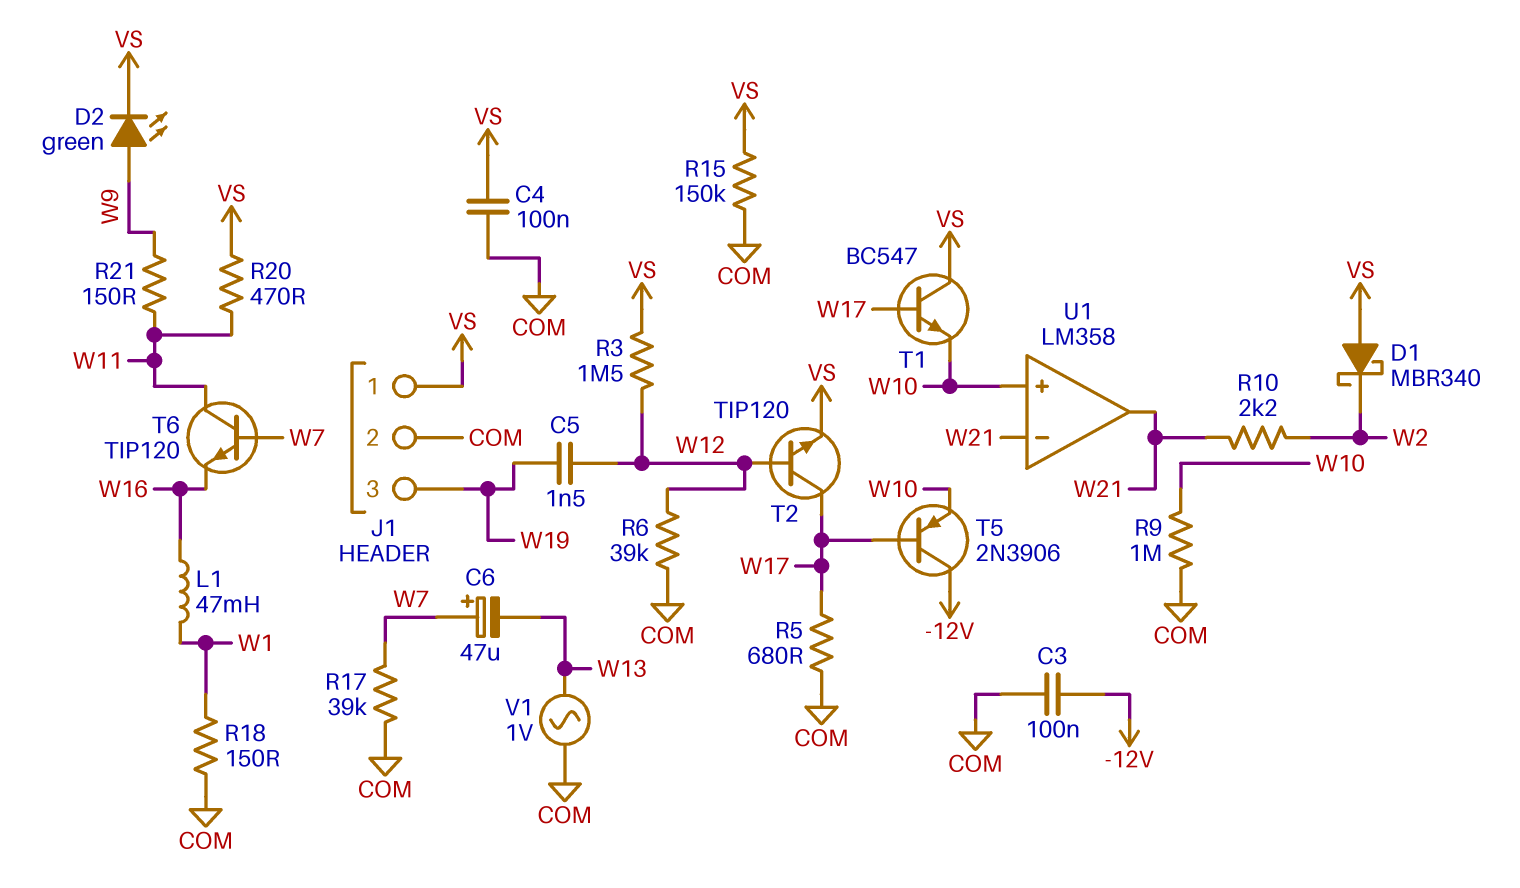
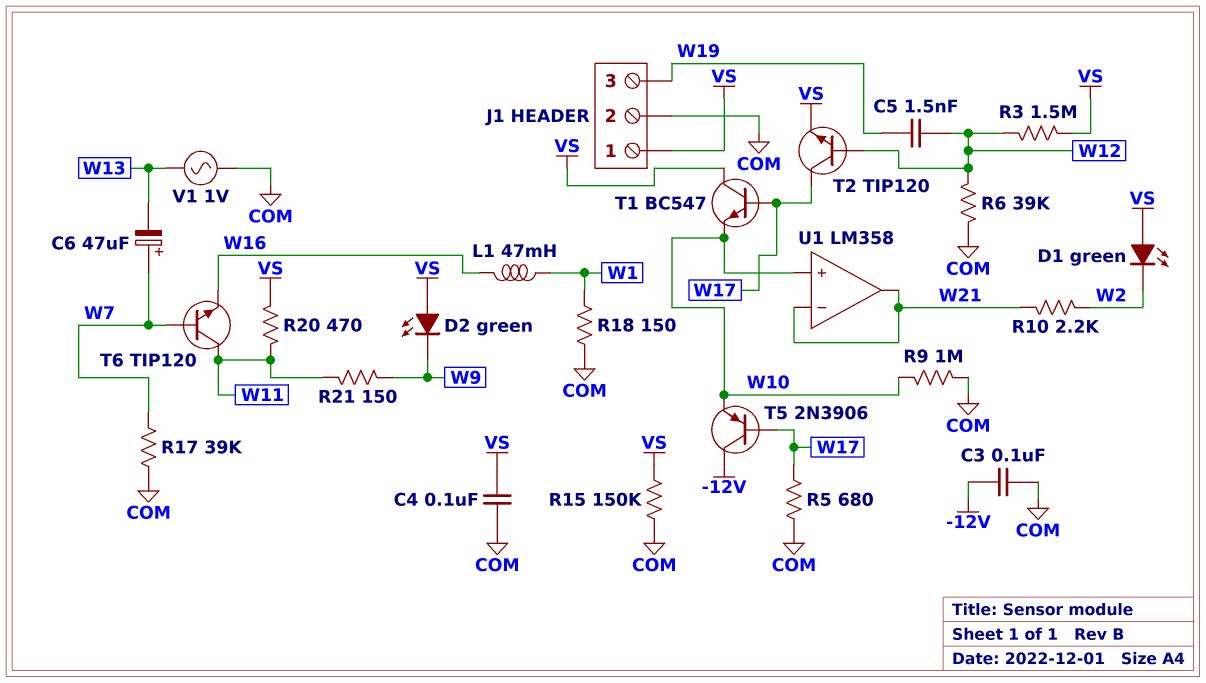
D1: schottky MBR340 (A VS, K W2) -> LED green (A VS, K W2)
D2: LED green (A W9, K VS) -> LED green (A VS, K W9)

